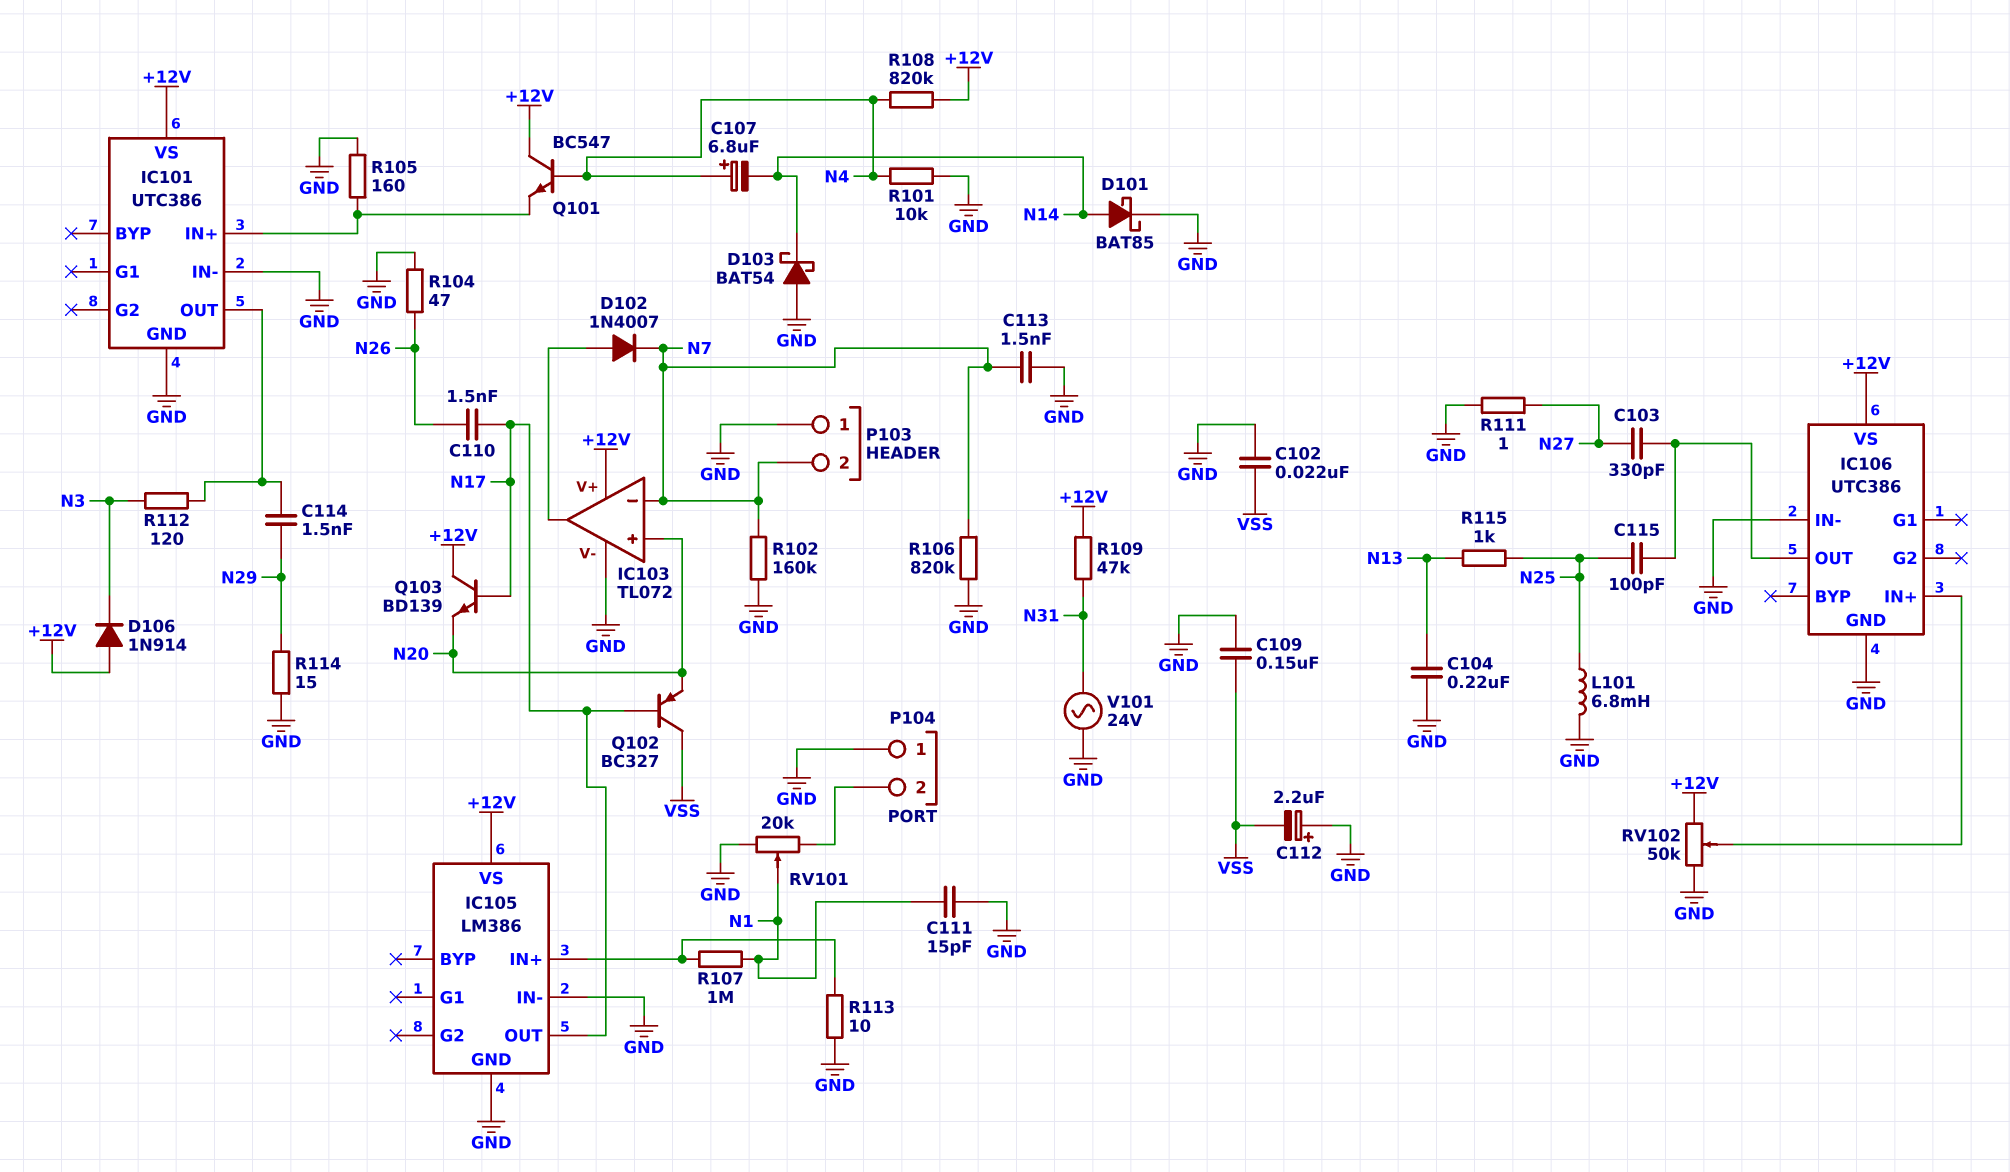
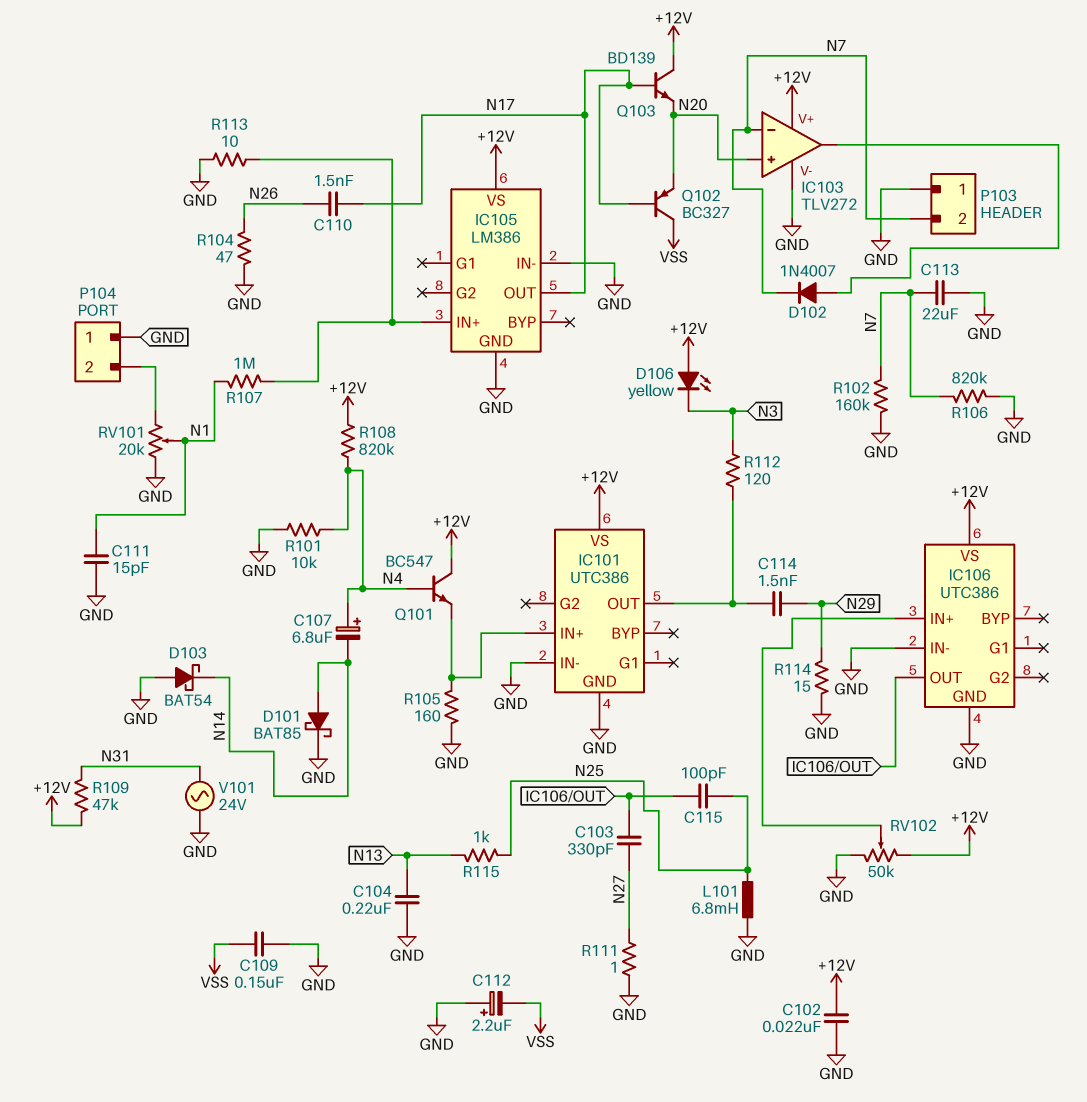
C102: 22nF (GND, VSS) -> 22nF (+12V, GND)
C113: 1.5nF (GND, N7) -> 22uF (GND, N7)
D106: diode 1N914 (A +12V, K N3) -> LED yellow (A +12V, K N3)
IC103: TL072 -> TLV272

